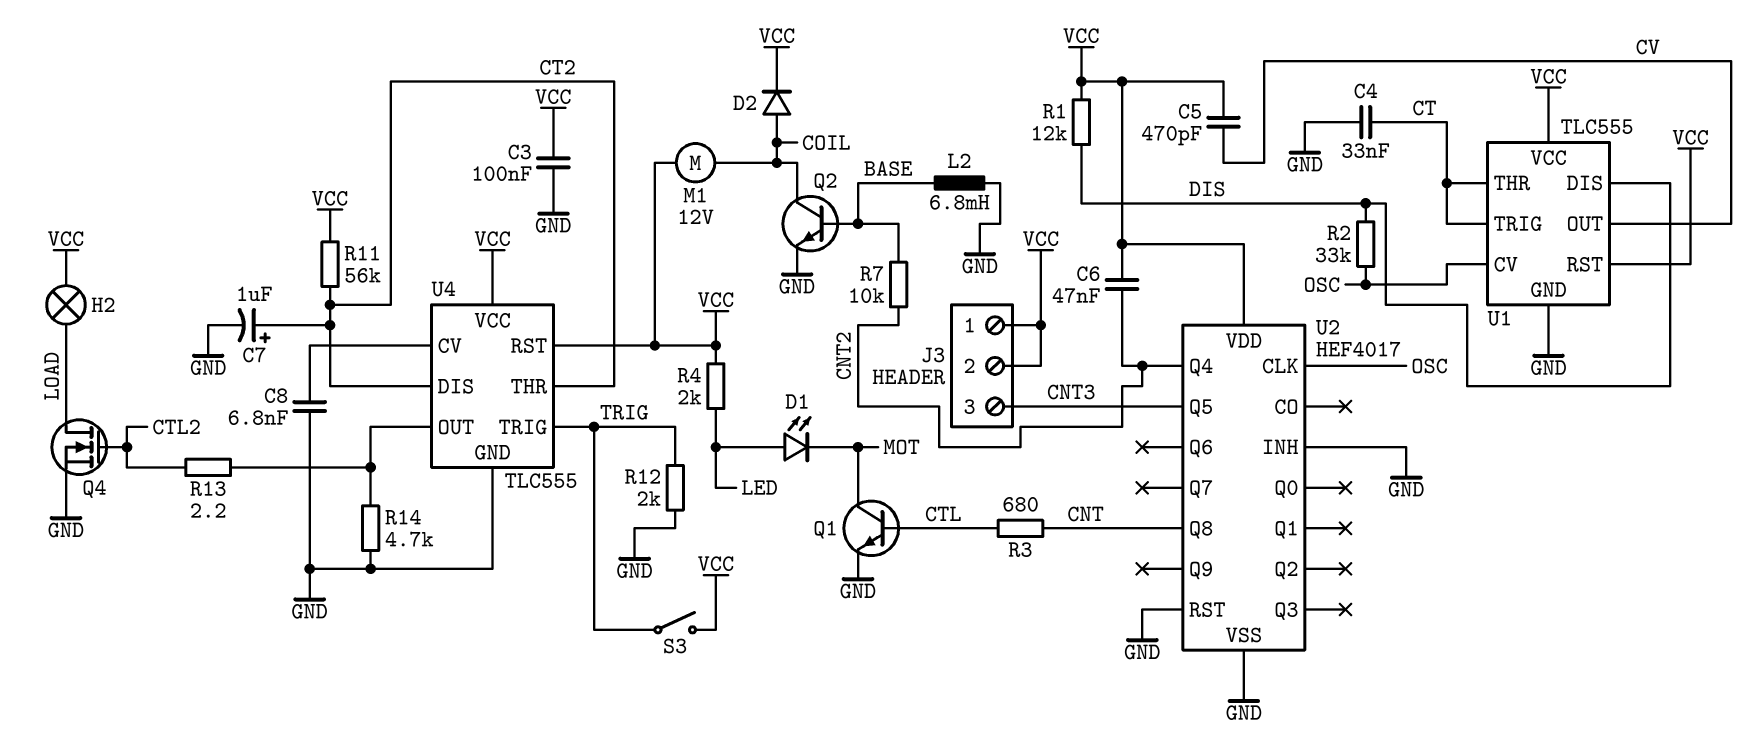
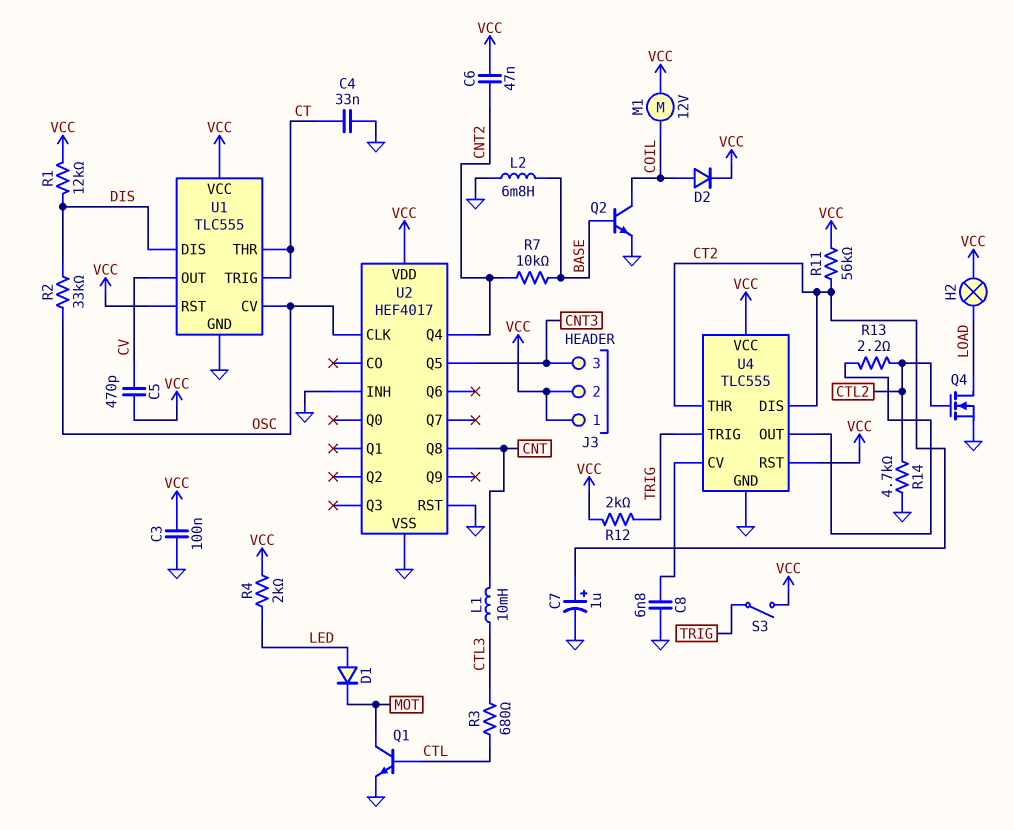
D1: LED (A LED, K MOT) -> diode (A LED, K MOT)
L1: none -> 10mH (CNT, CTL3)
R3: 680 (CNT, CTL) -> 680 (CTL, CTL3)
R12: 2k (GND, TRIG) -> 2k (TRIG, VCC)
R14: 4.7k (GND, U4/OUT) -> 4.7k (CTL2, GND)

